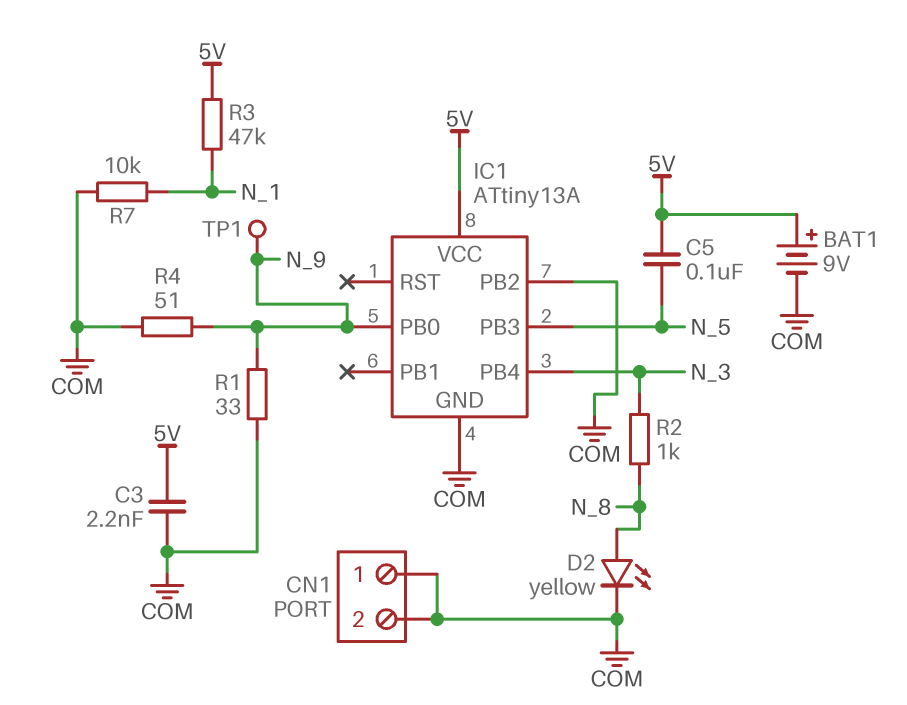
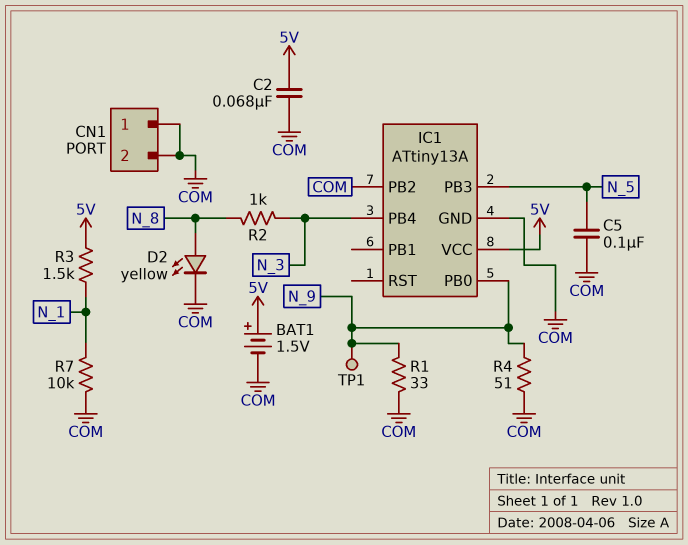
BAT1: 9V (plus 5V, minus COM) -> 1.5V (plus 5V, minus COM)
C2: none -> 68nF (5V, COM)
C3: 2.2nF (5V, COM) -> none
C5: 100nF (5V, N_5) -> 100nF (COM, N_5)
R3: 47k (5V, N_1) -> 1.5k (5V, N_1)

